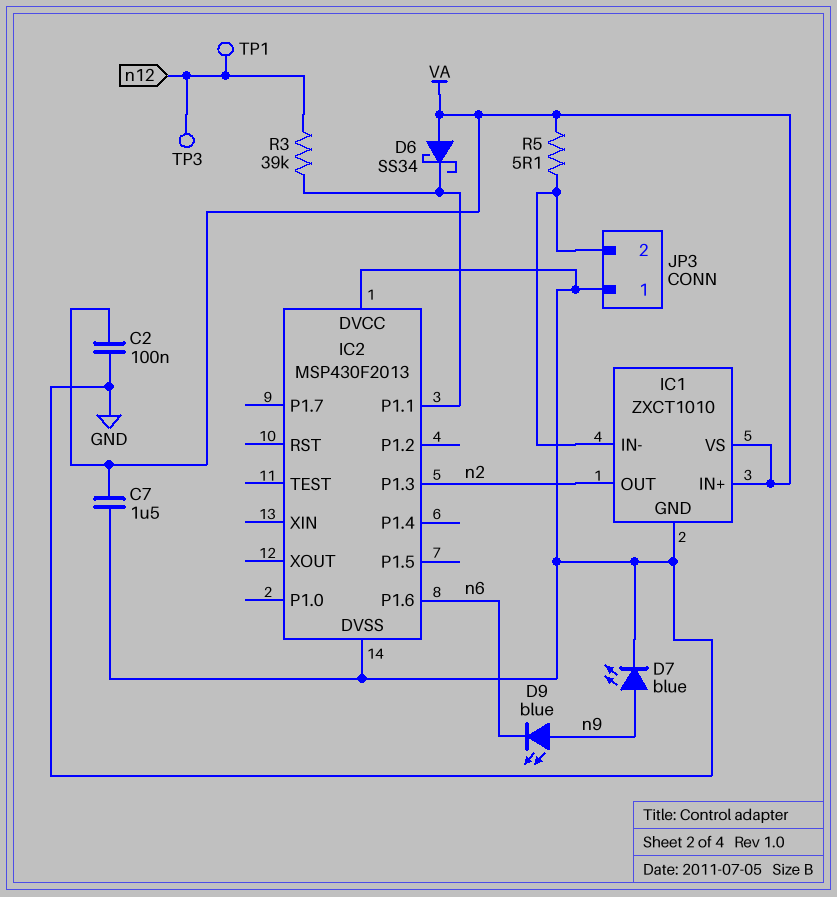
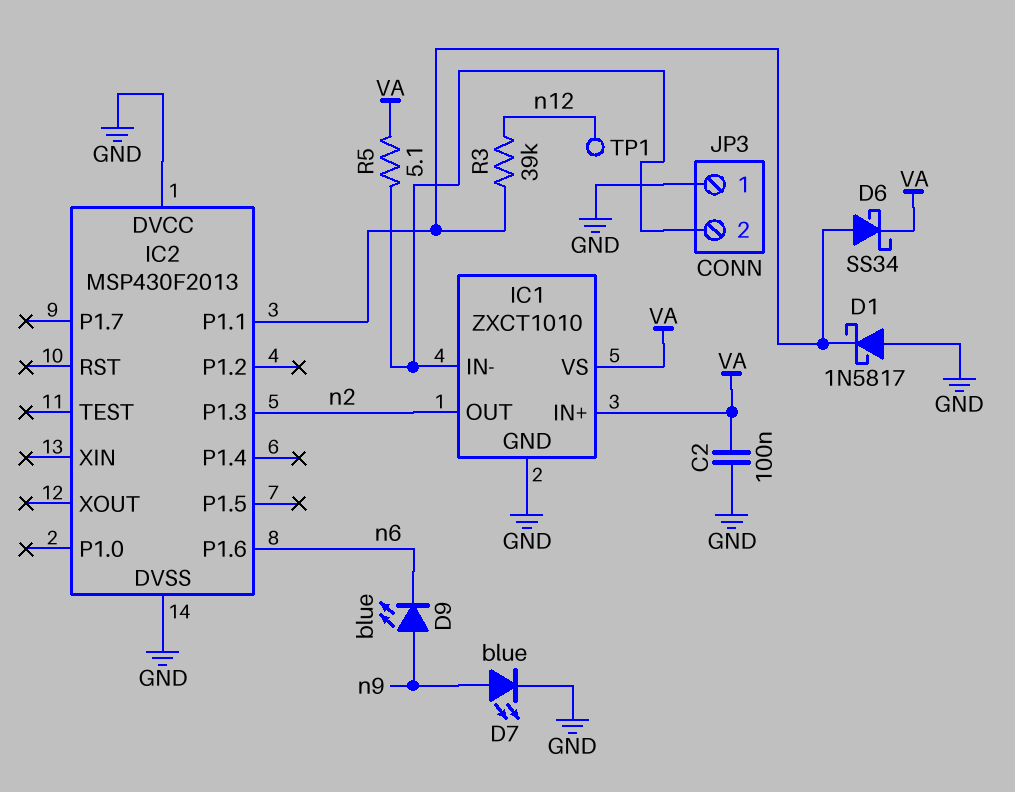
C7: 1.5uF (GND, VA) -> none
D1: none -> schottky 1N5817 (A GND, K IC2/P1.1)
D6: schottky SS34 (A VA, K IC2/P1.1) -> schottky SS34 (A IC2/P1.1, K VA)
TP3: test point (n12) -> none

